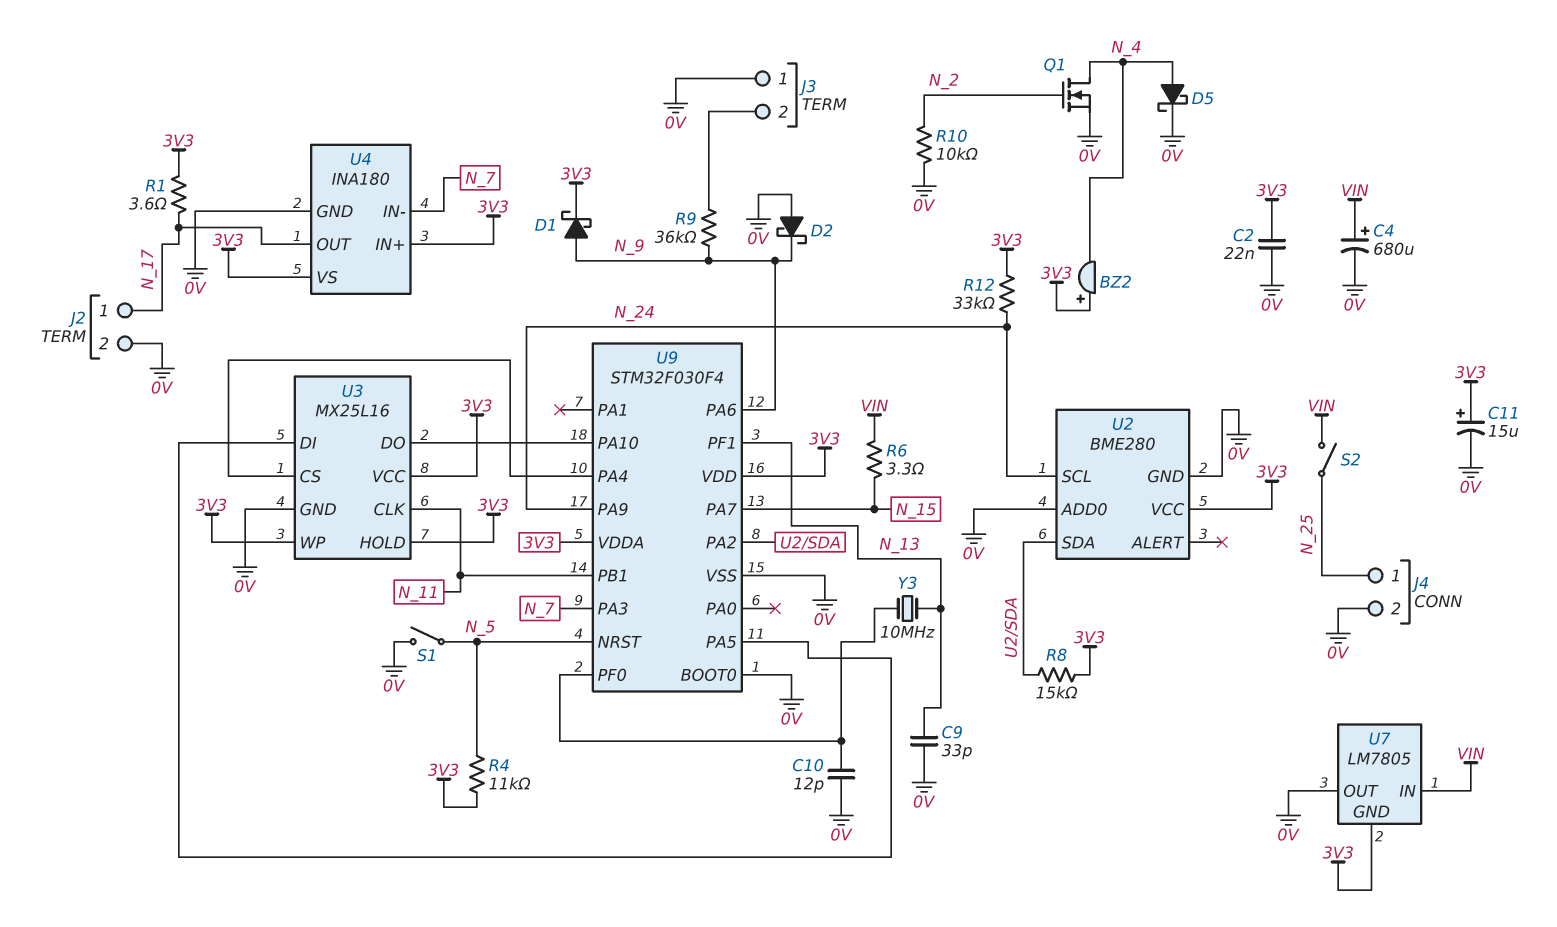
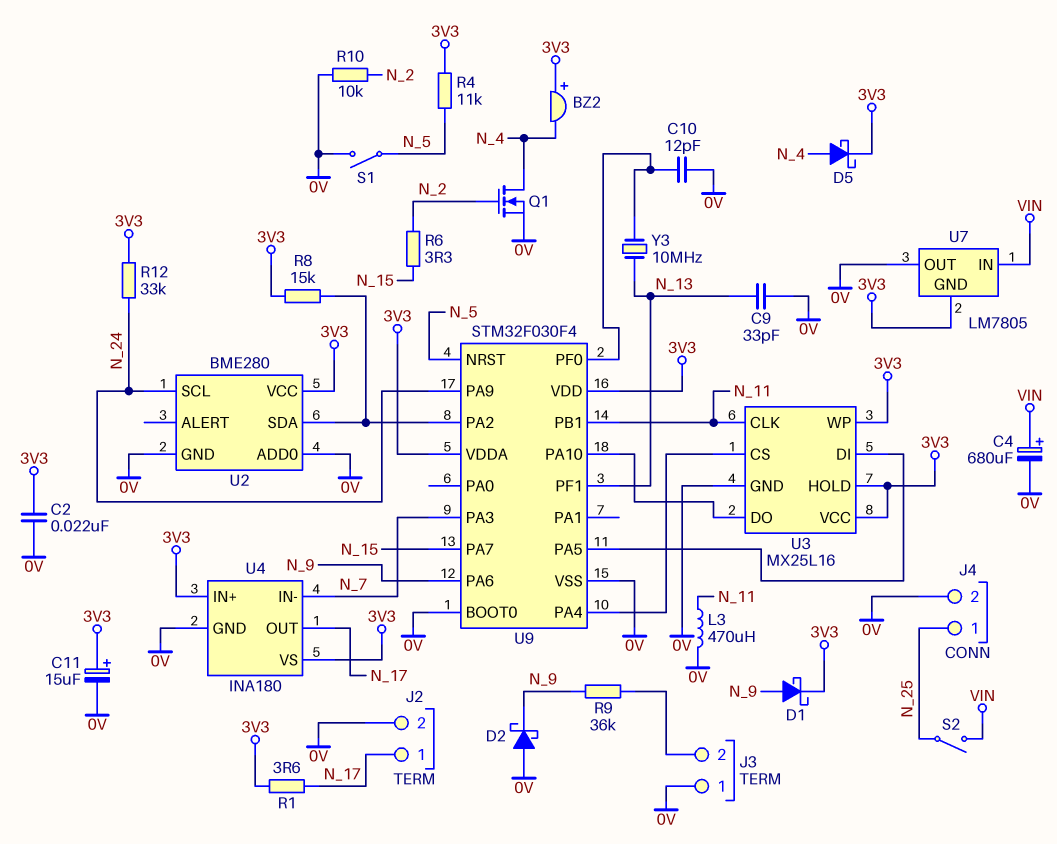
D5: schottky (A N_4, K 0V) -> schottky (A N_4, K 3V3)
L3: none -> 470uH (0V, N_11)
R6: 3.3 (N_15, VIN) -> 3.3 (N_2, N_15)

